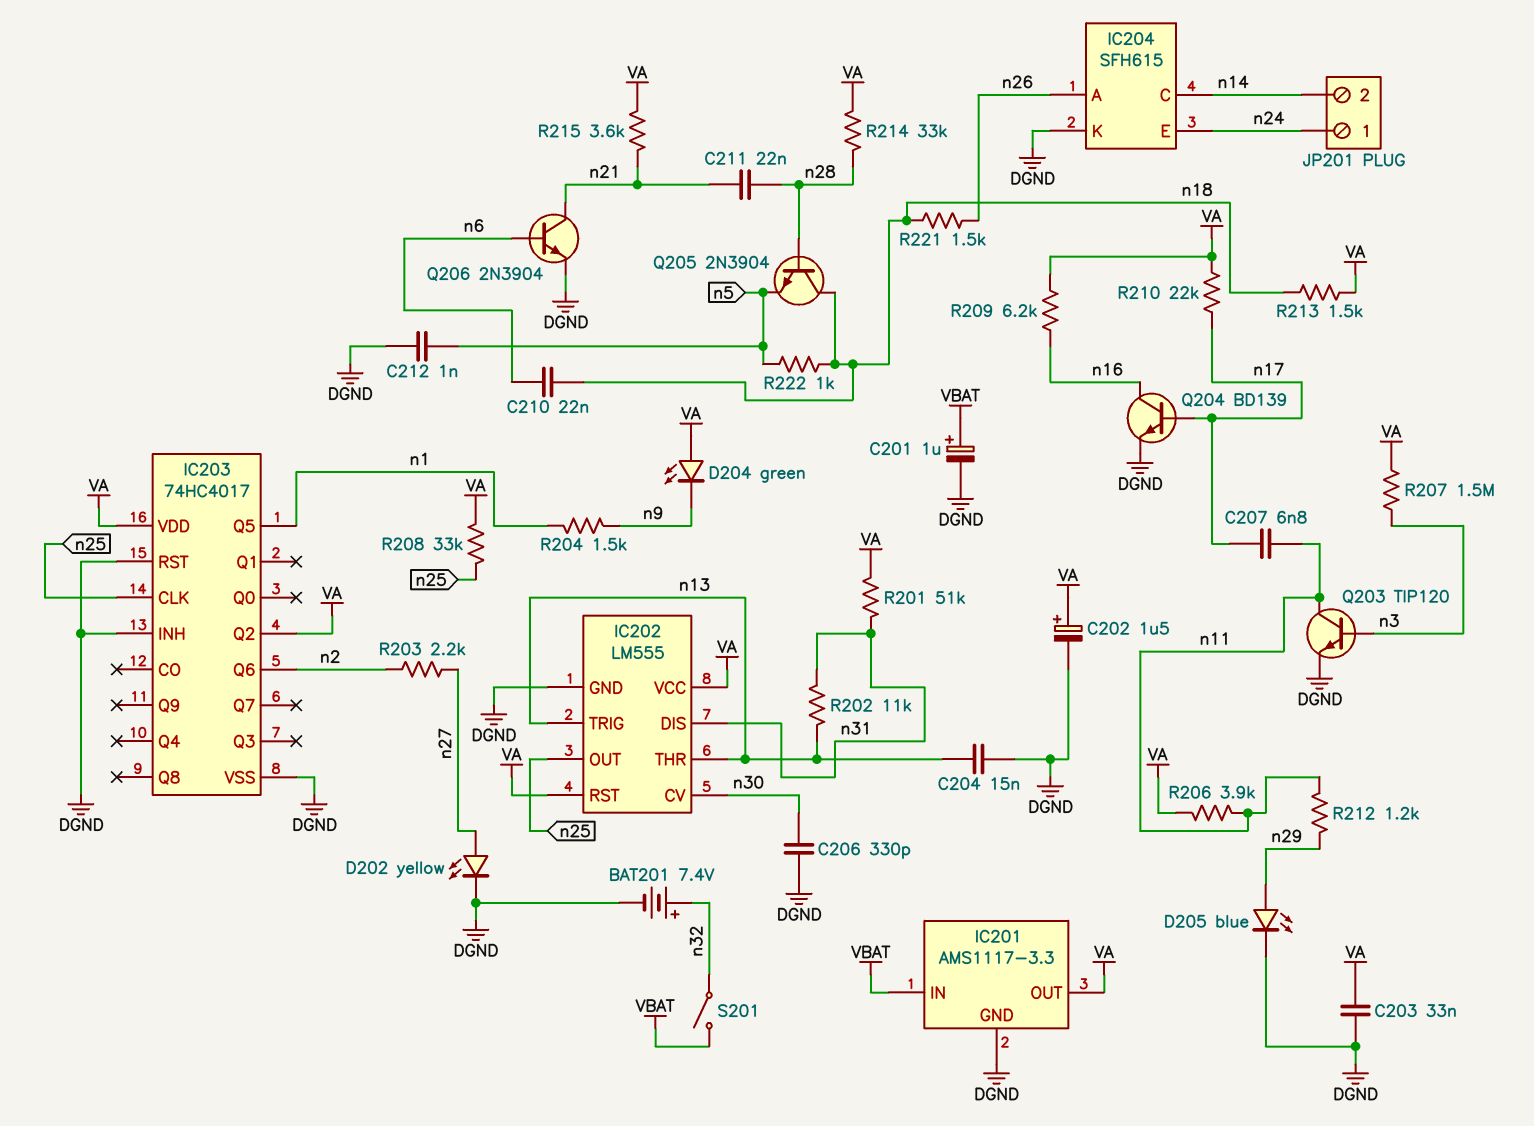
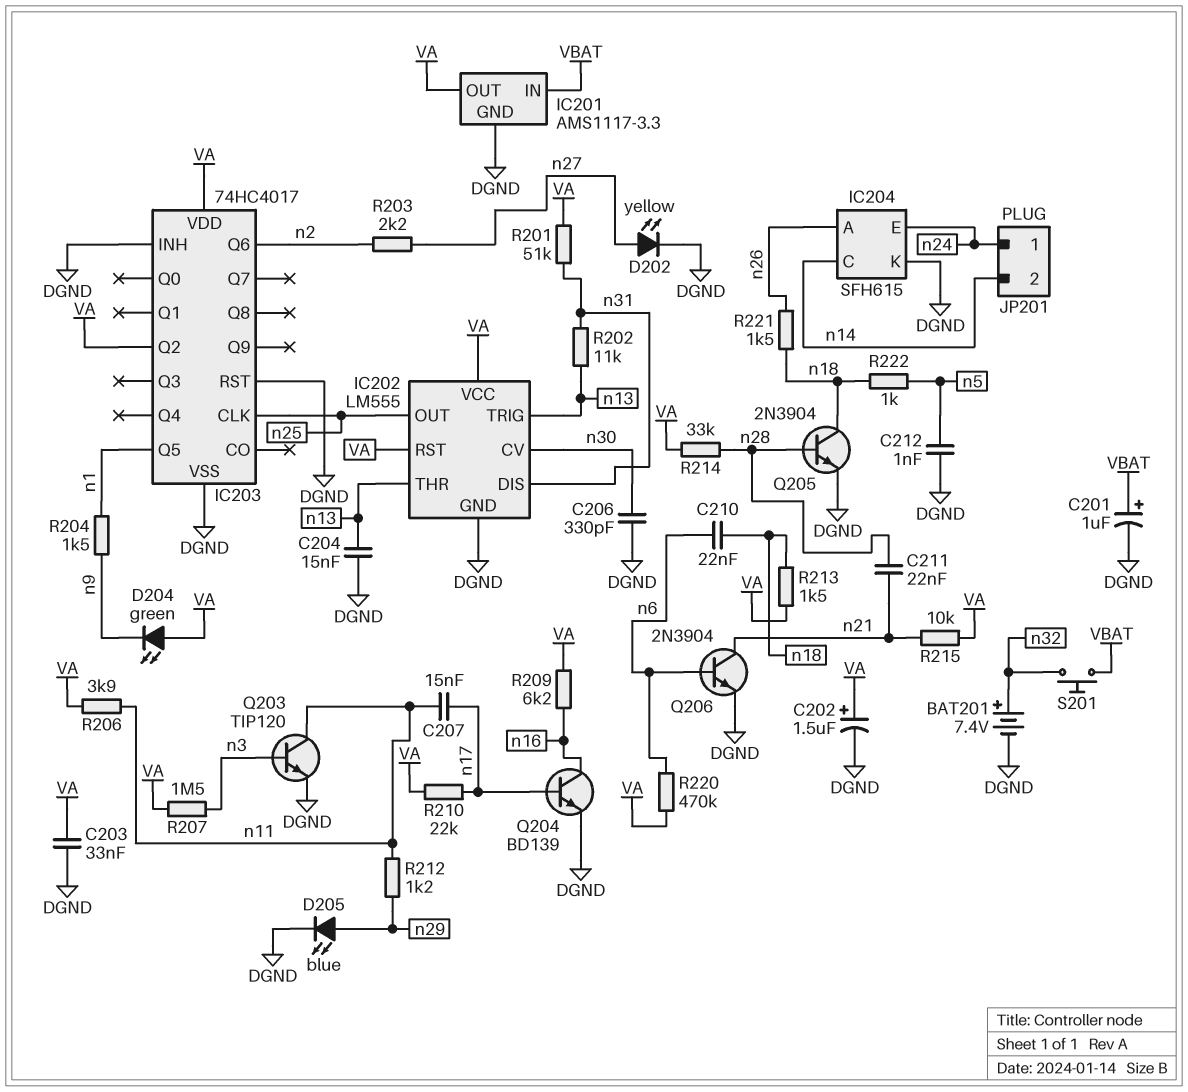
C207: 6.8nF (n11, n17) -> 15nF (n11, n17)
Q205: NPN 2N3904 (B n28, C n18, E n5) -> NPN 2N3904 (B n28, C n18, E DGND)
R208: 33k (VA, n25) -> none
R215: 3.6k (VA, n21) -> 10k (VA, n21)
R220: none -> 470k (VA, n6)
S201: switch (VBAT, n32) -> button (VBAT, n32)

